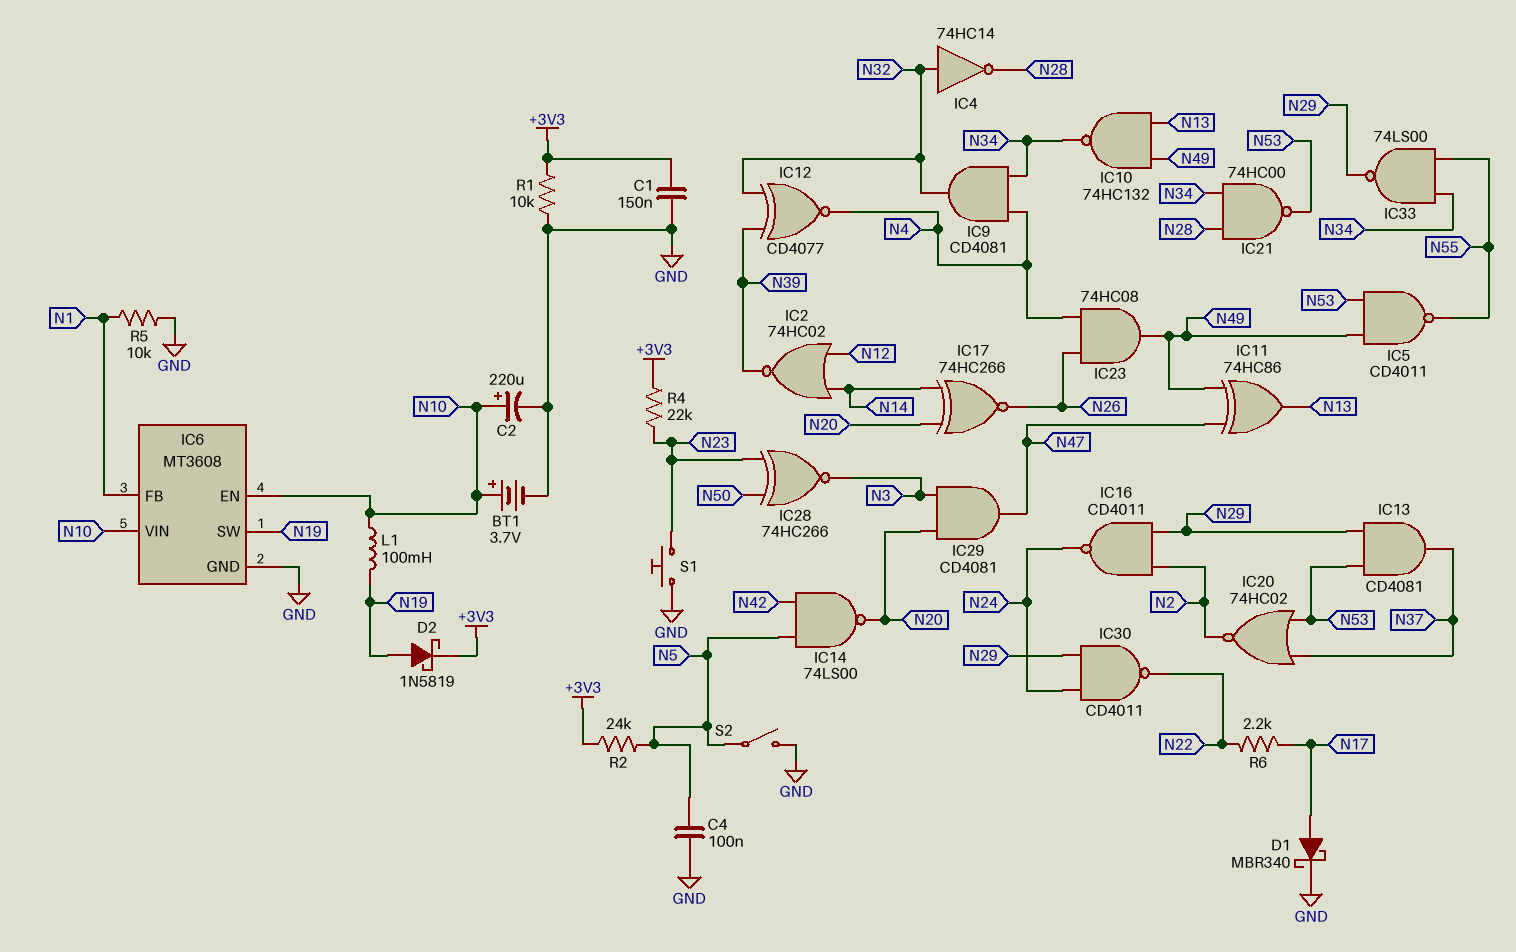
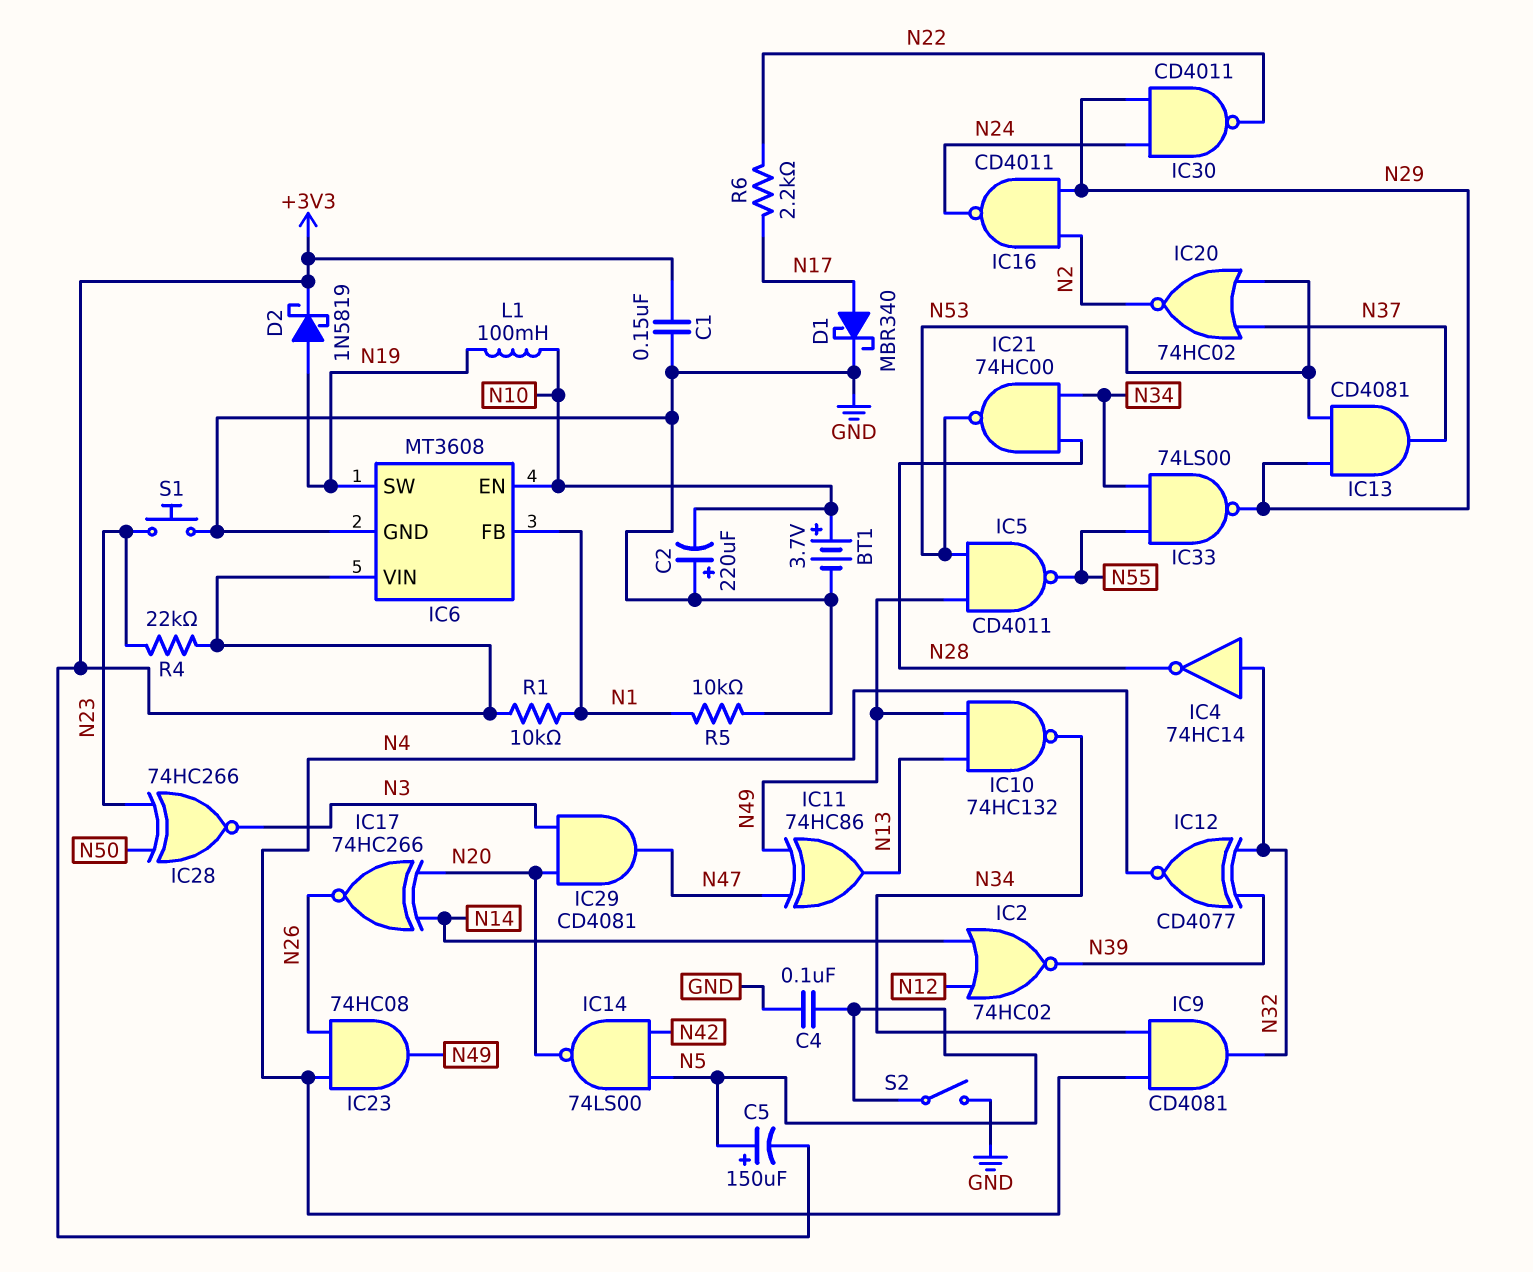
C2: 220uF (plus N10, minus GND) -> 220uF (plus GND, minus N10)
C5: none -> 150uF (plus N5, minus +3V3)
IC6 pin VIN: N10 -> +3V3
R1: 10k (+3V3, GND) -> 10k (+3V3, N1)
R2: 24k (+3V3, N5) -> none

